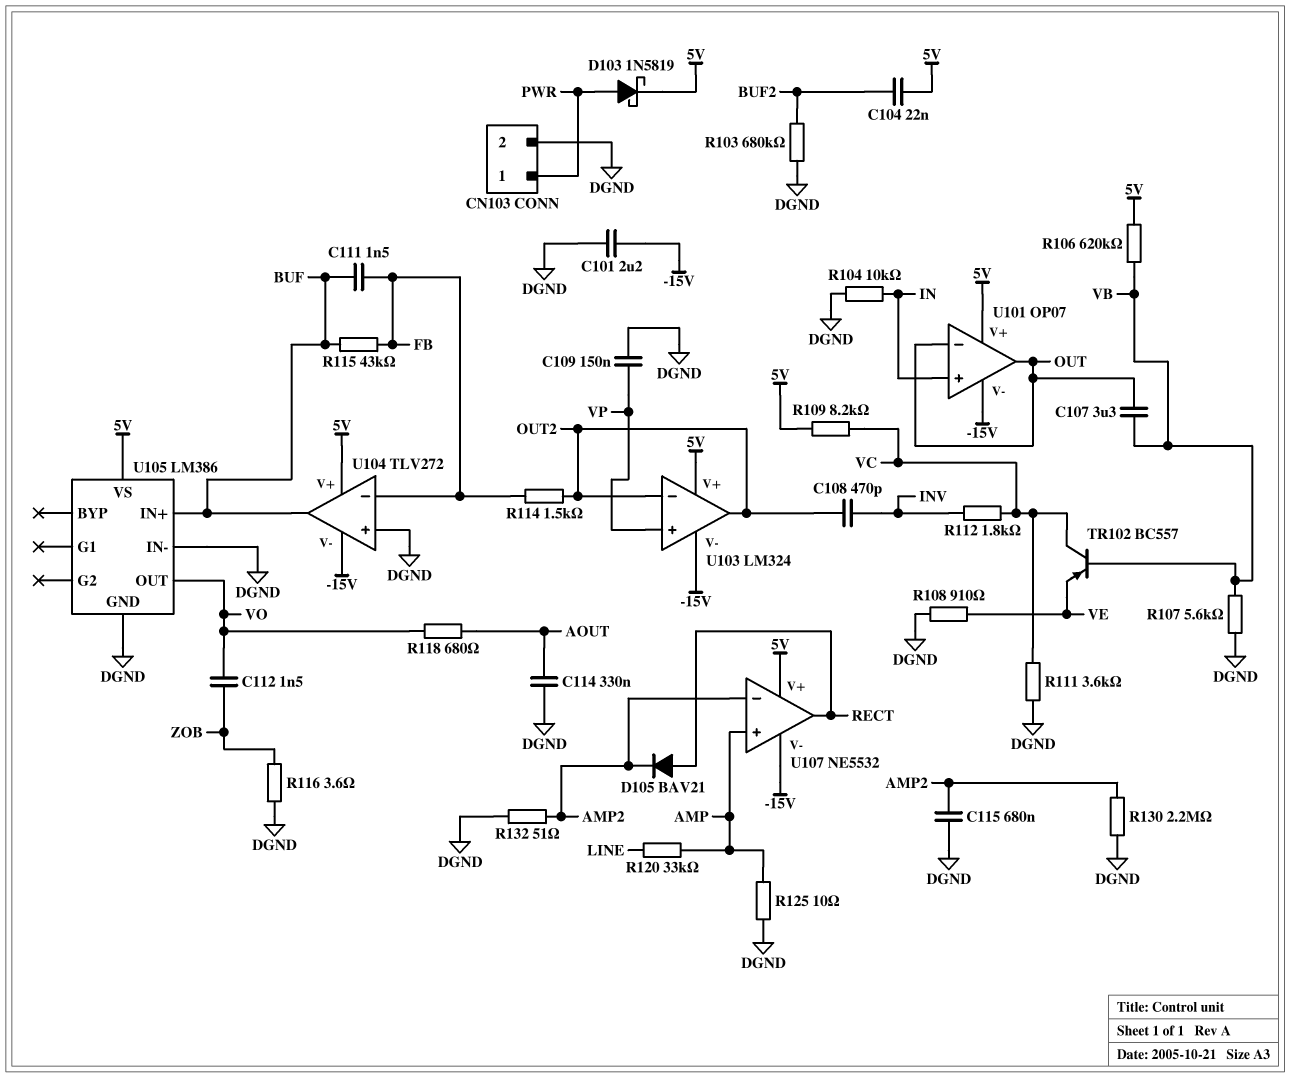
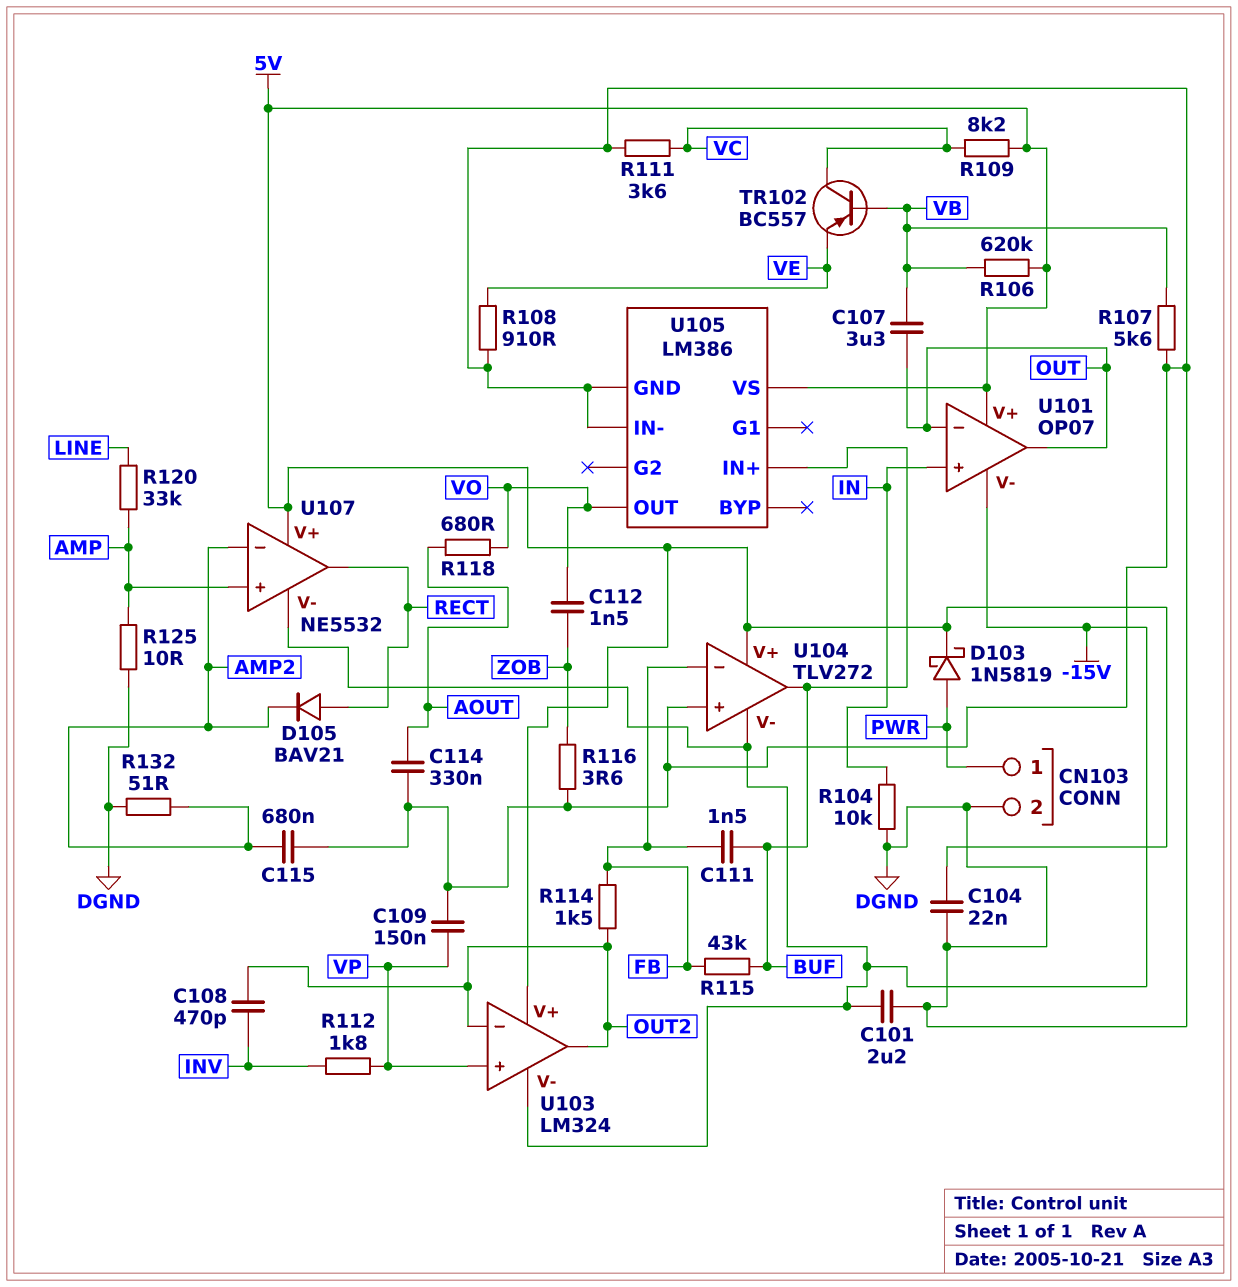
C104: 22nF (5V, BUF2) -> 22nF (5V, DGND)
R103: 680k (BUF2, DGND) -> none
R112: 1.8k (INV, VC) -> 1.8k (INV, VP)
R130: 2.2M (AMP2, DGND) -> none

